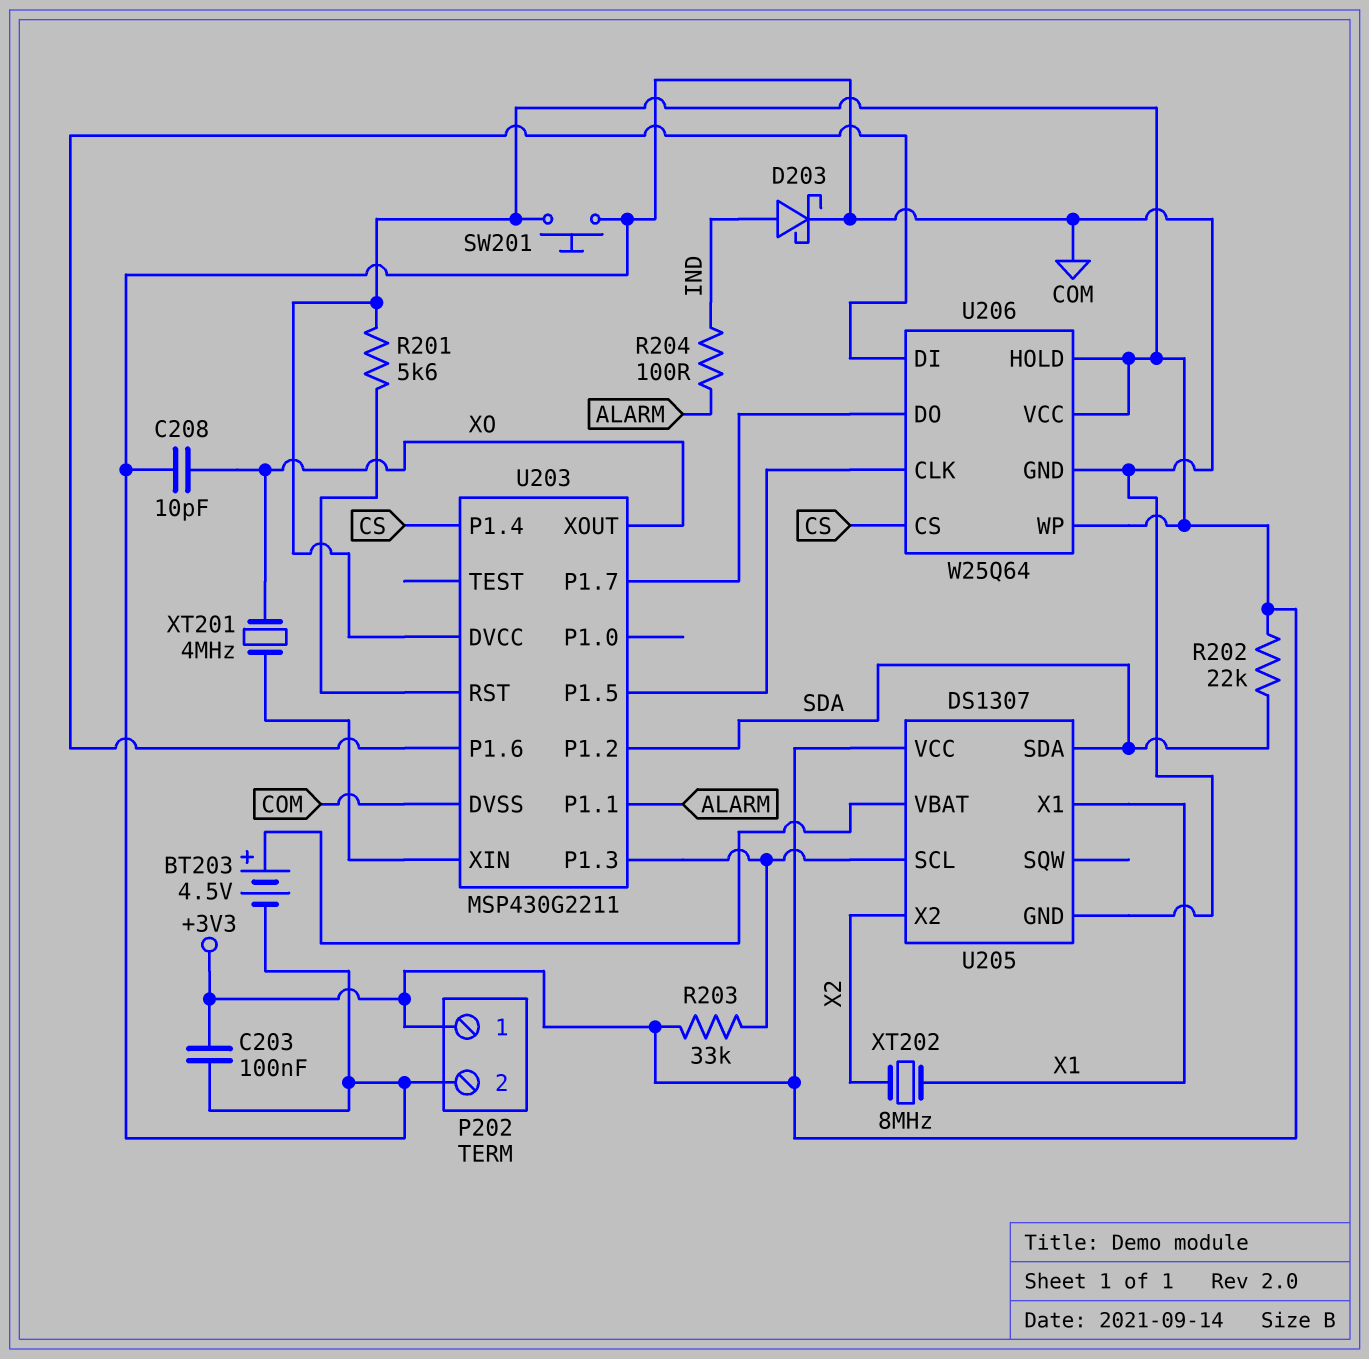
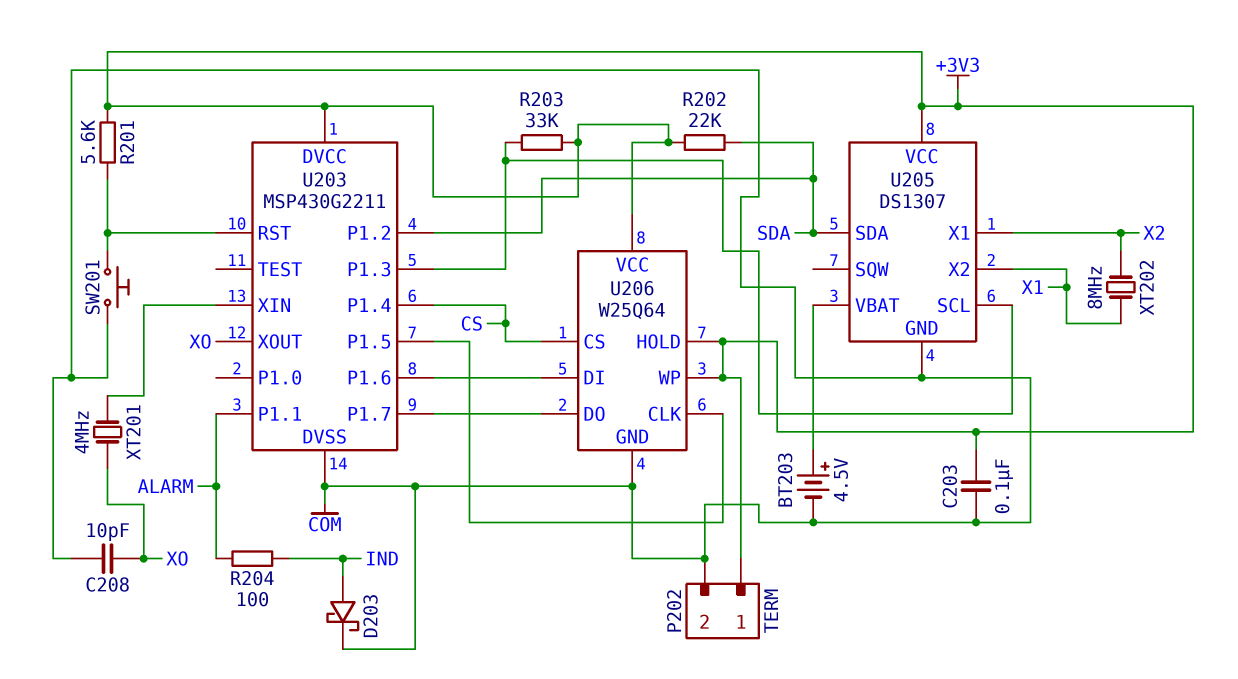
SW201: button (+3V3, COM) -> button (COM, U203/RST)
U205 pin X1: X1 -> X2
U205 pin X2: X2 -> X1

